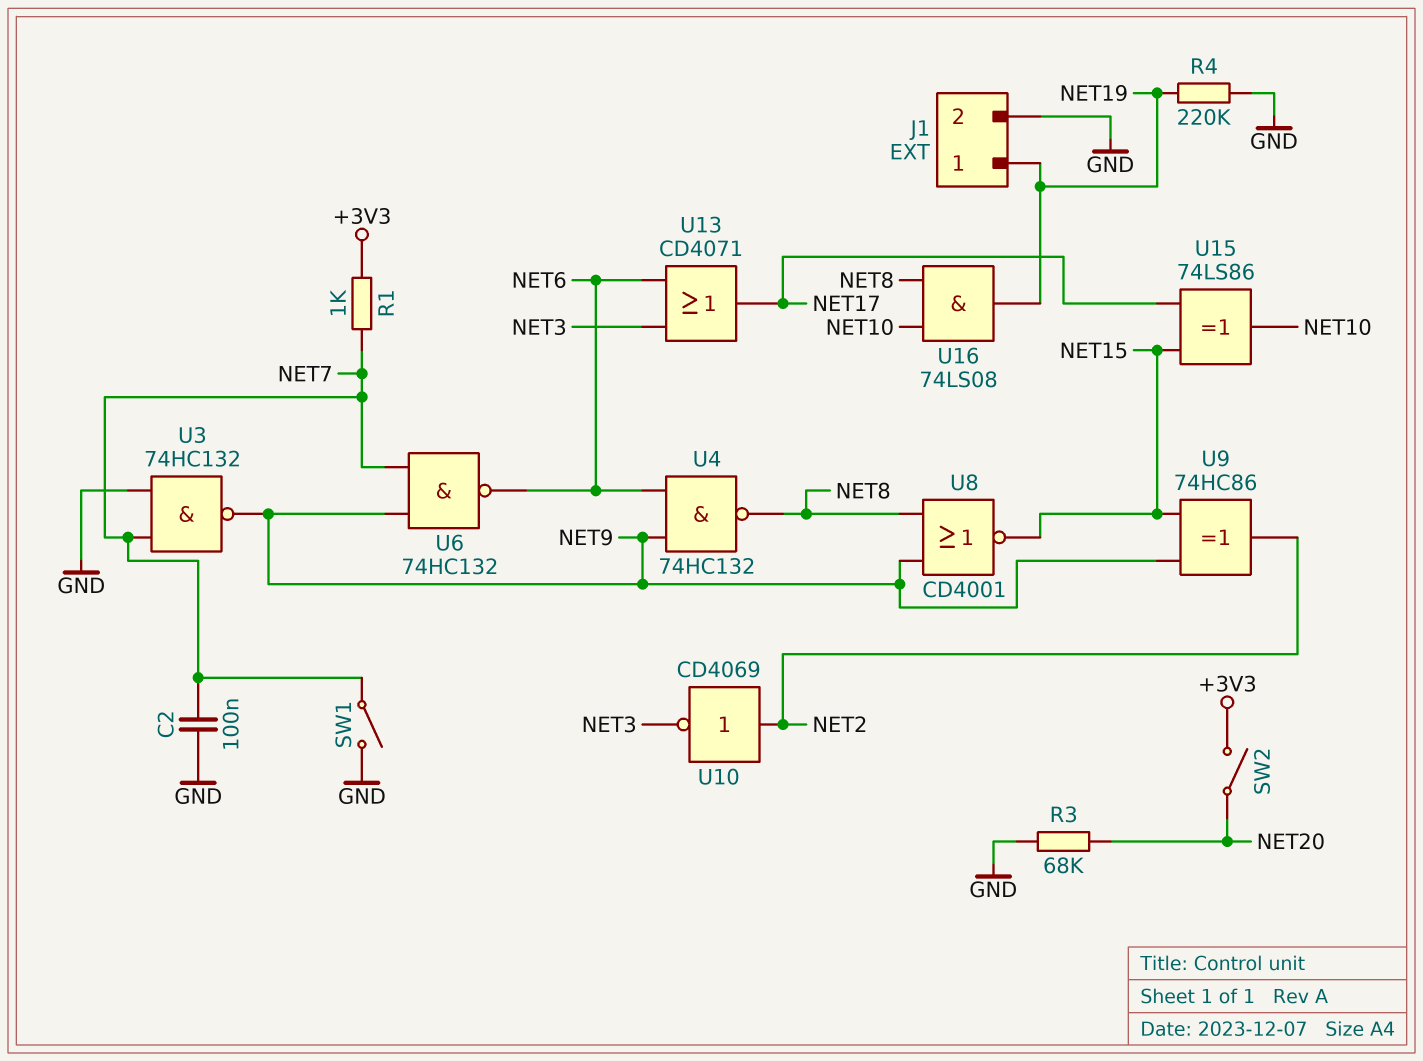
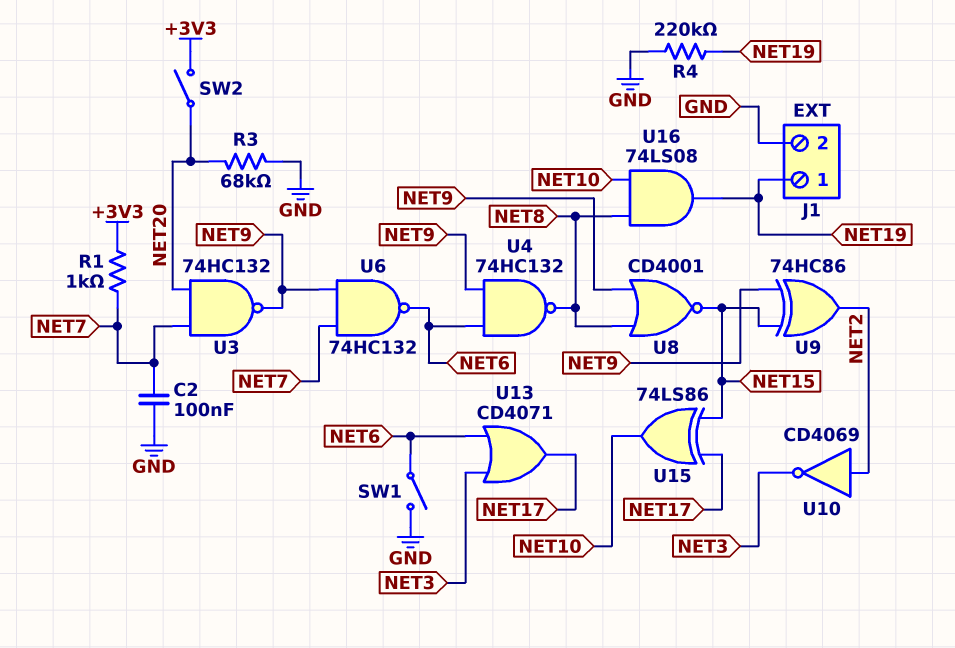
SW1: switch (GND, NET7) -> switch (GND, NET6)
U3: NAND 74HC132 (in GND, in NET7, out NET9) -> NAND 74HC132 (in NET7, in NET20, out NET9)

